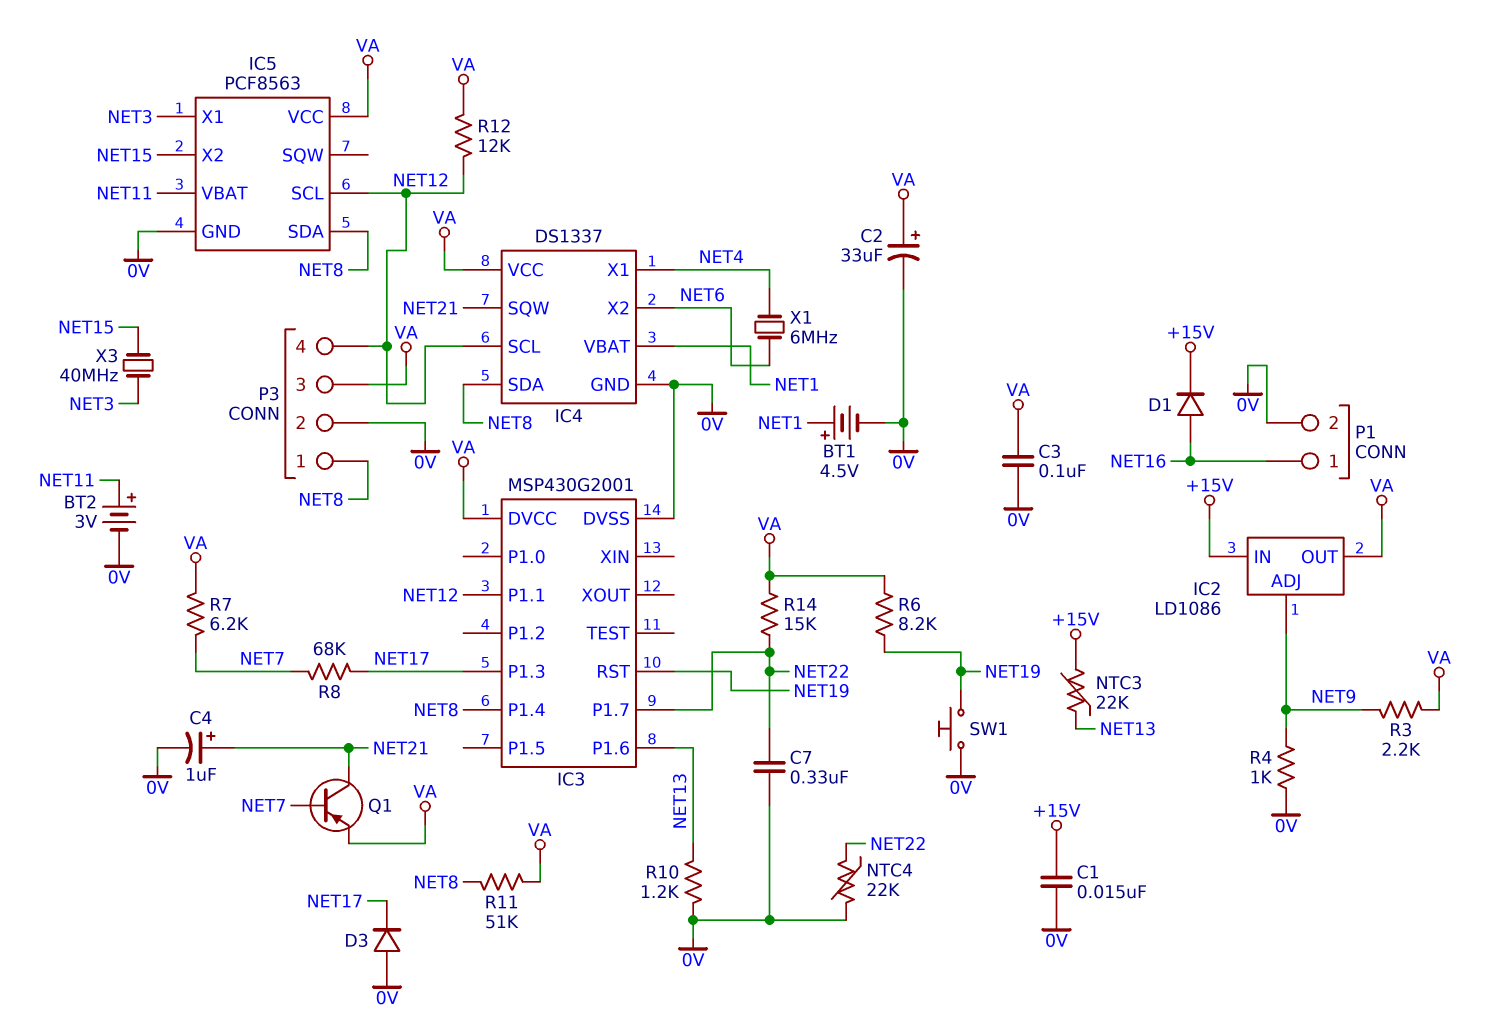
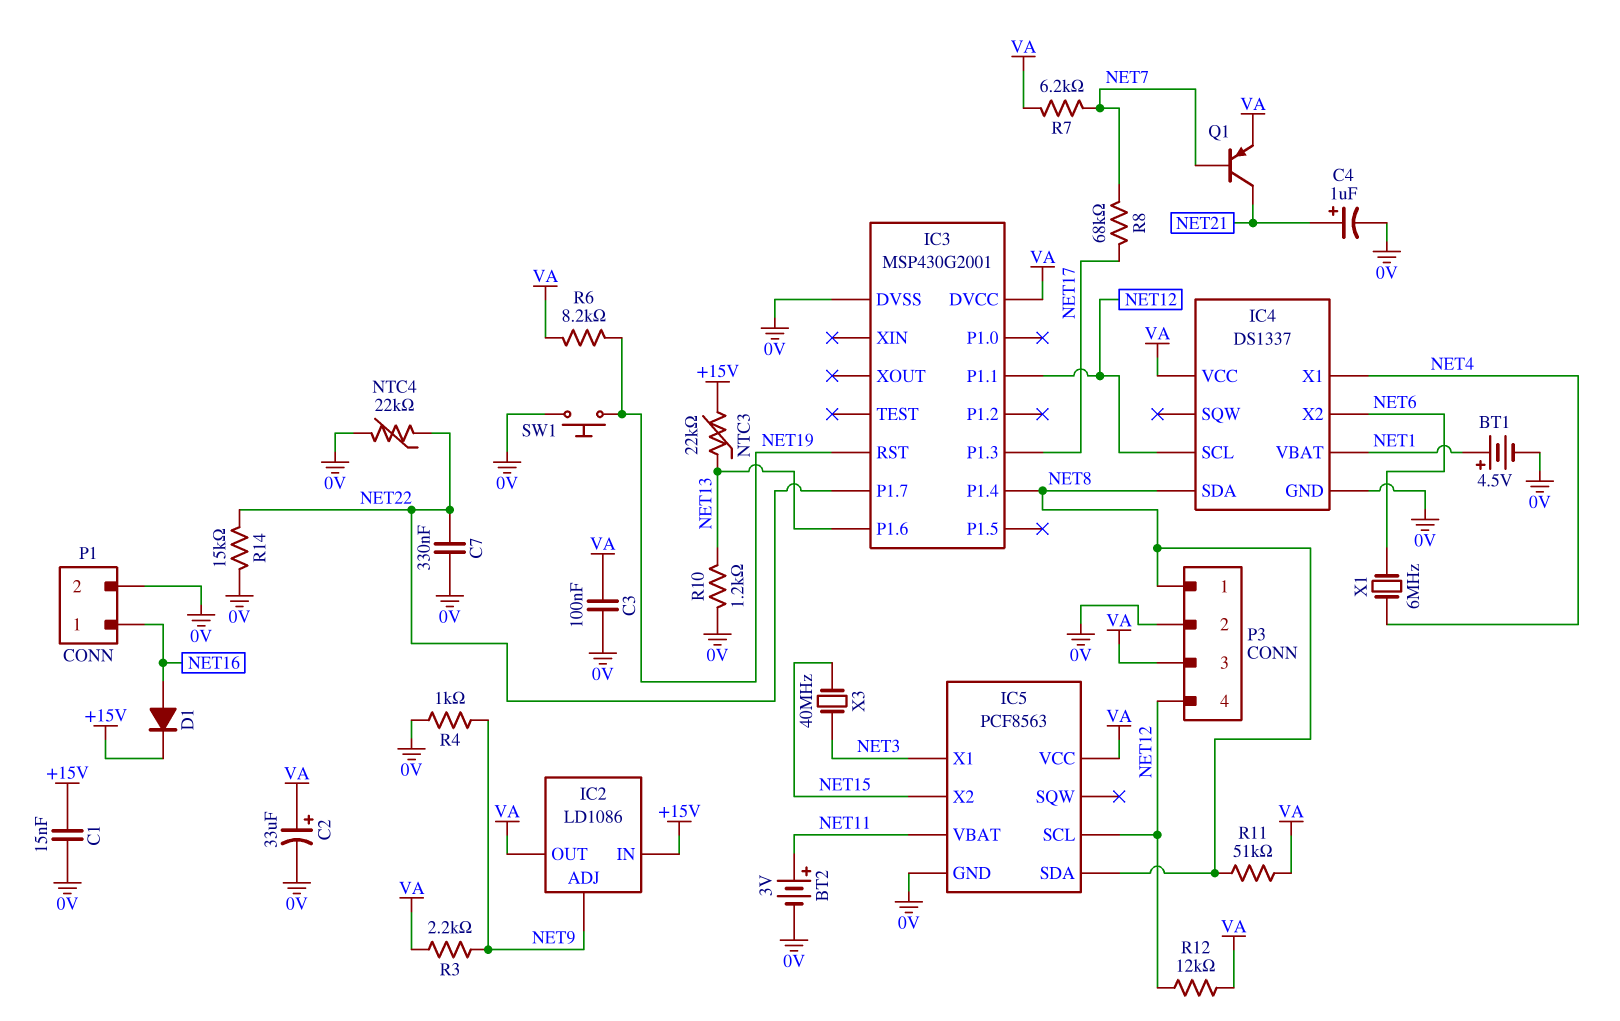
D3: diode (A 0V, K NET17) -> none
IC4 pin SQW: NET21 -> none
R14: 15k (NET22, VA) -> 15k (0V, NET22)

